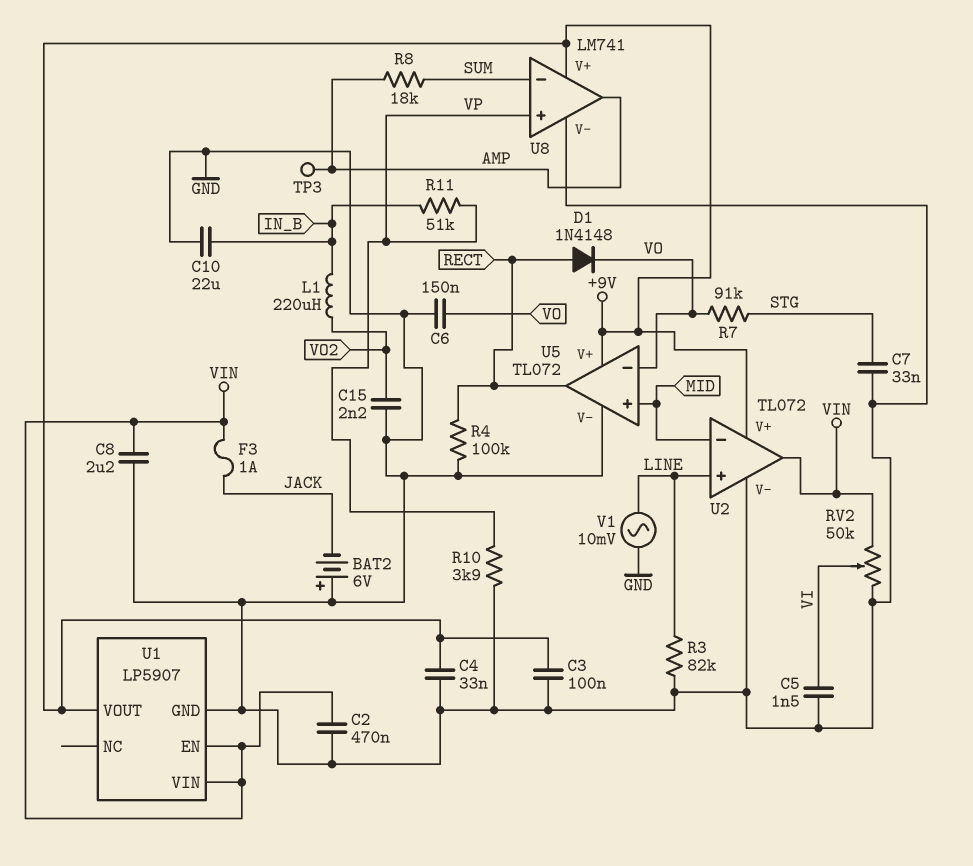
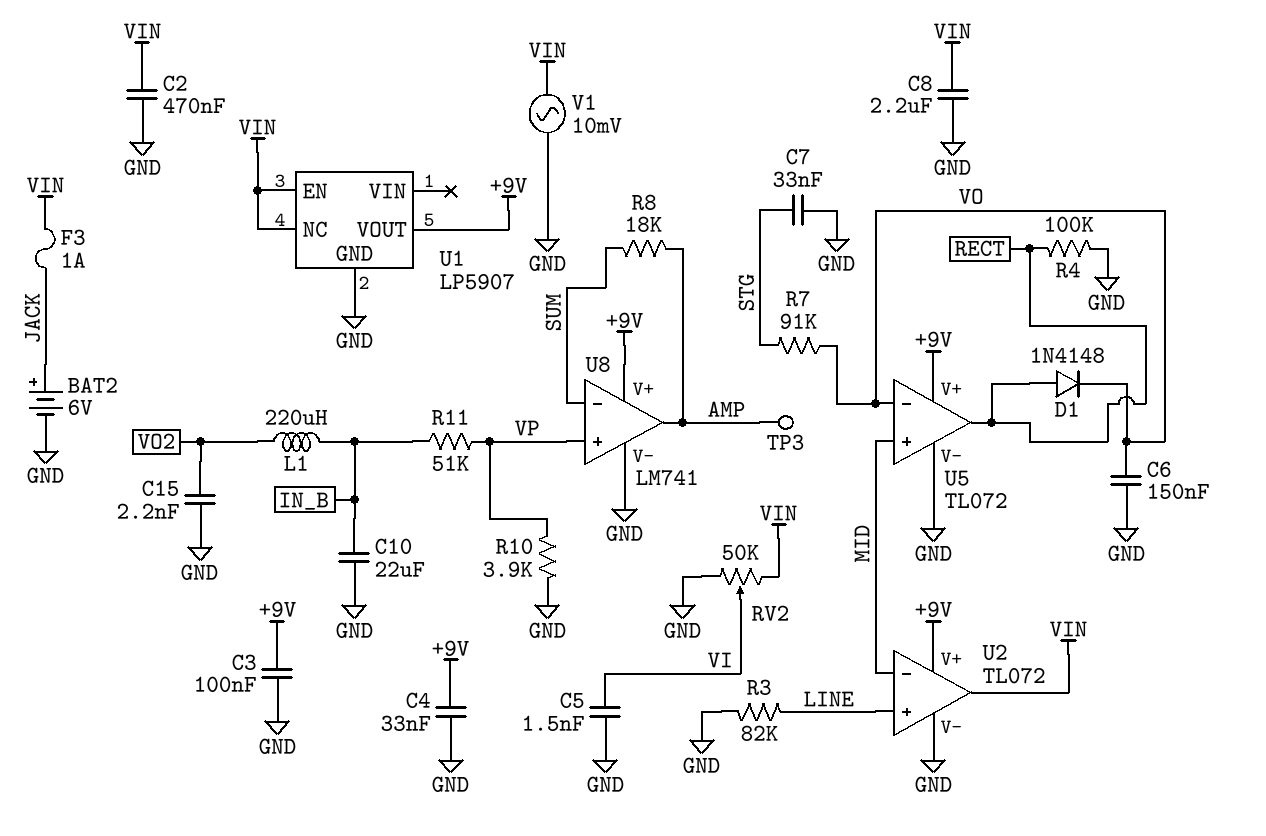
BAT2: 6V (plus GND, minus JACK) -> 6V (plus JACK, minus GND)
U1 pin NC: none -> VIN
U1 pin VIN: VIN -> none
V1: AC 10mV (GND, LINE) -> AC 10mV (GND, VIN)

